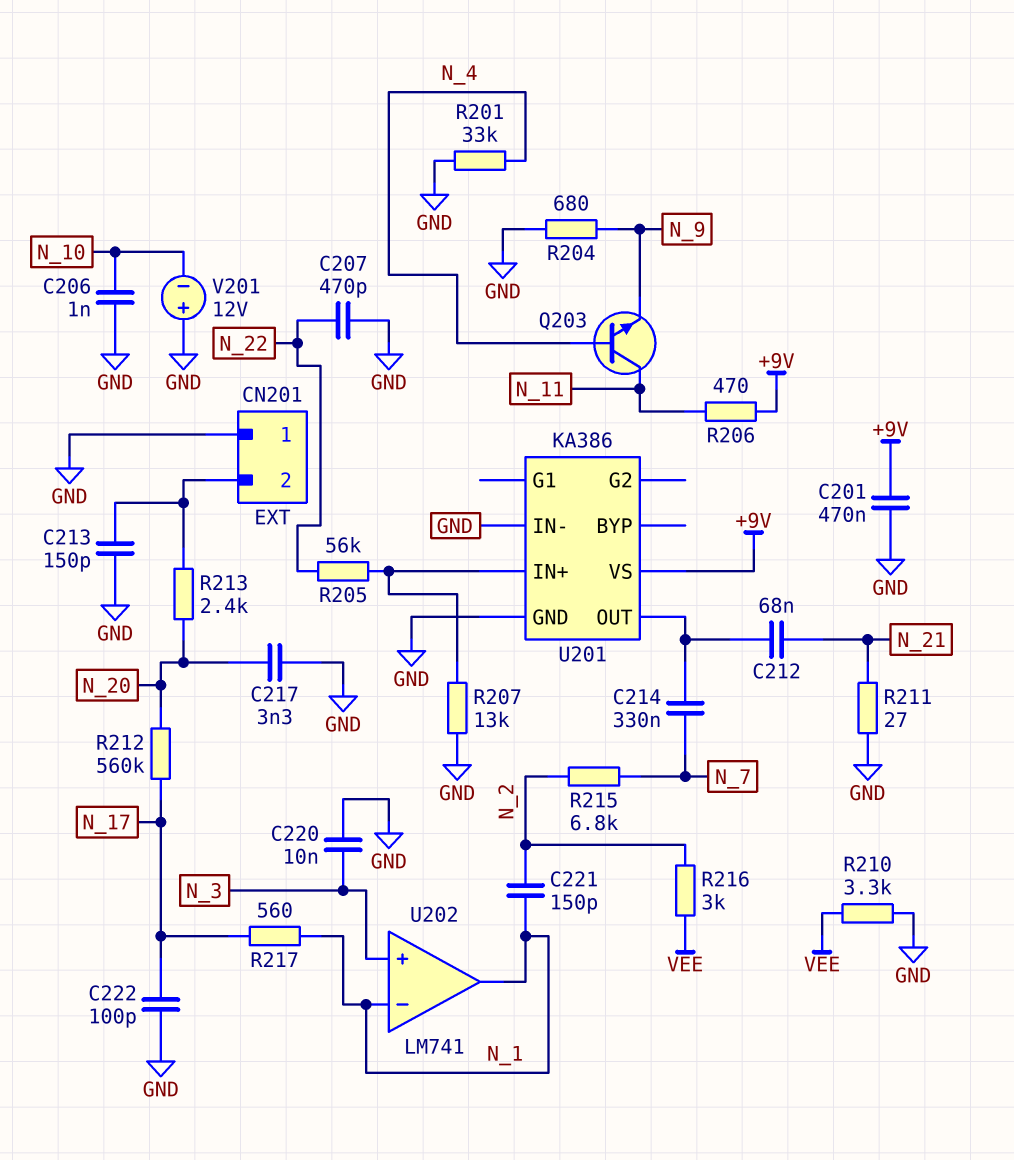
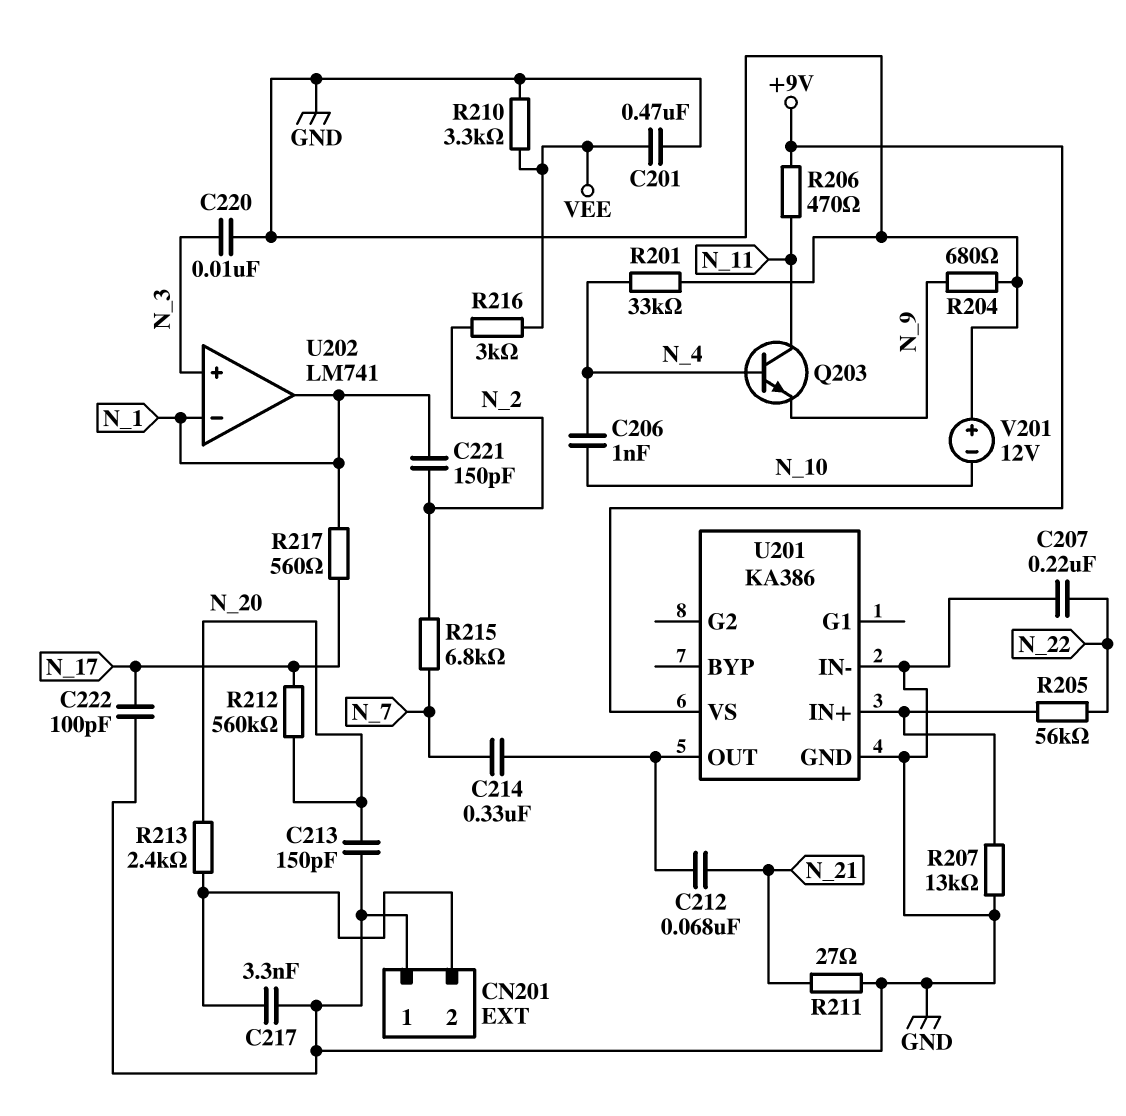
C201: 470nF (+9V, GND) -> 470nF (GND, VEE)
C206: 1nF (GND, N_10) -> 1nF (N_4, N_10)
C207: 470pF (GND, N_22) -> 220nF (GND, N_22)
C213: 150pF (CN201/2, GND) -> 150pF (GND, N_20)
C217: 3.3nF (GND, N_20) -> 3.3nF (CN201/2, GND)

